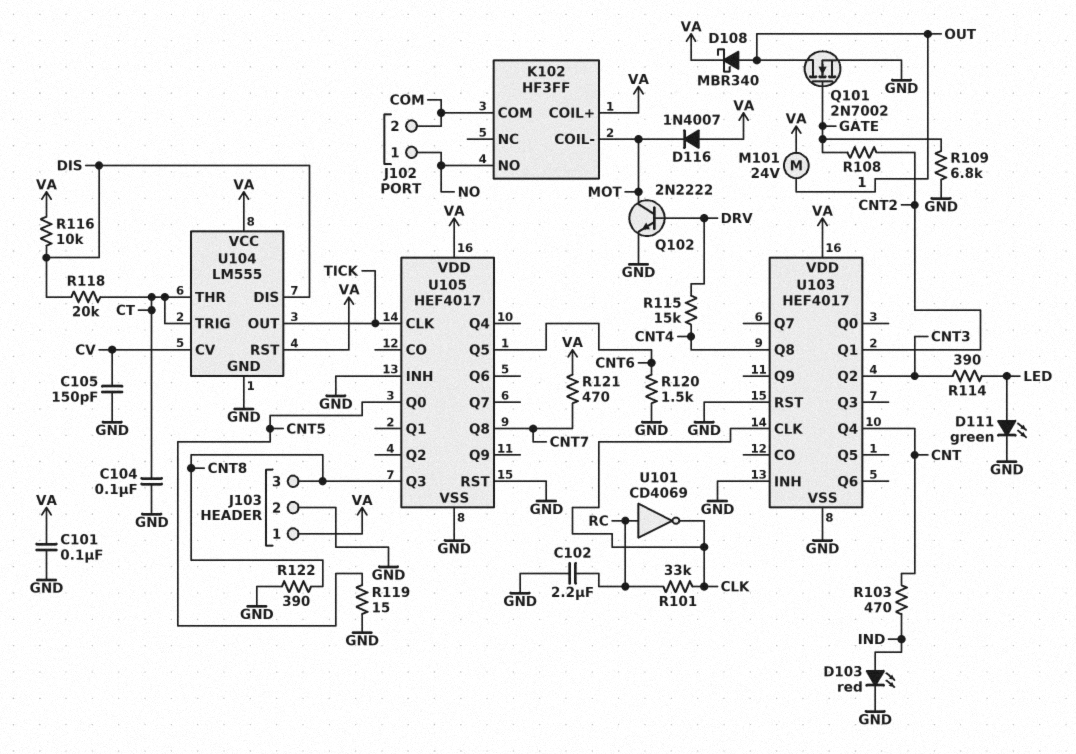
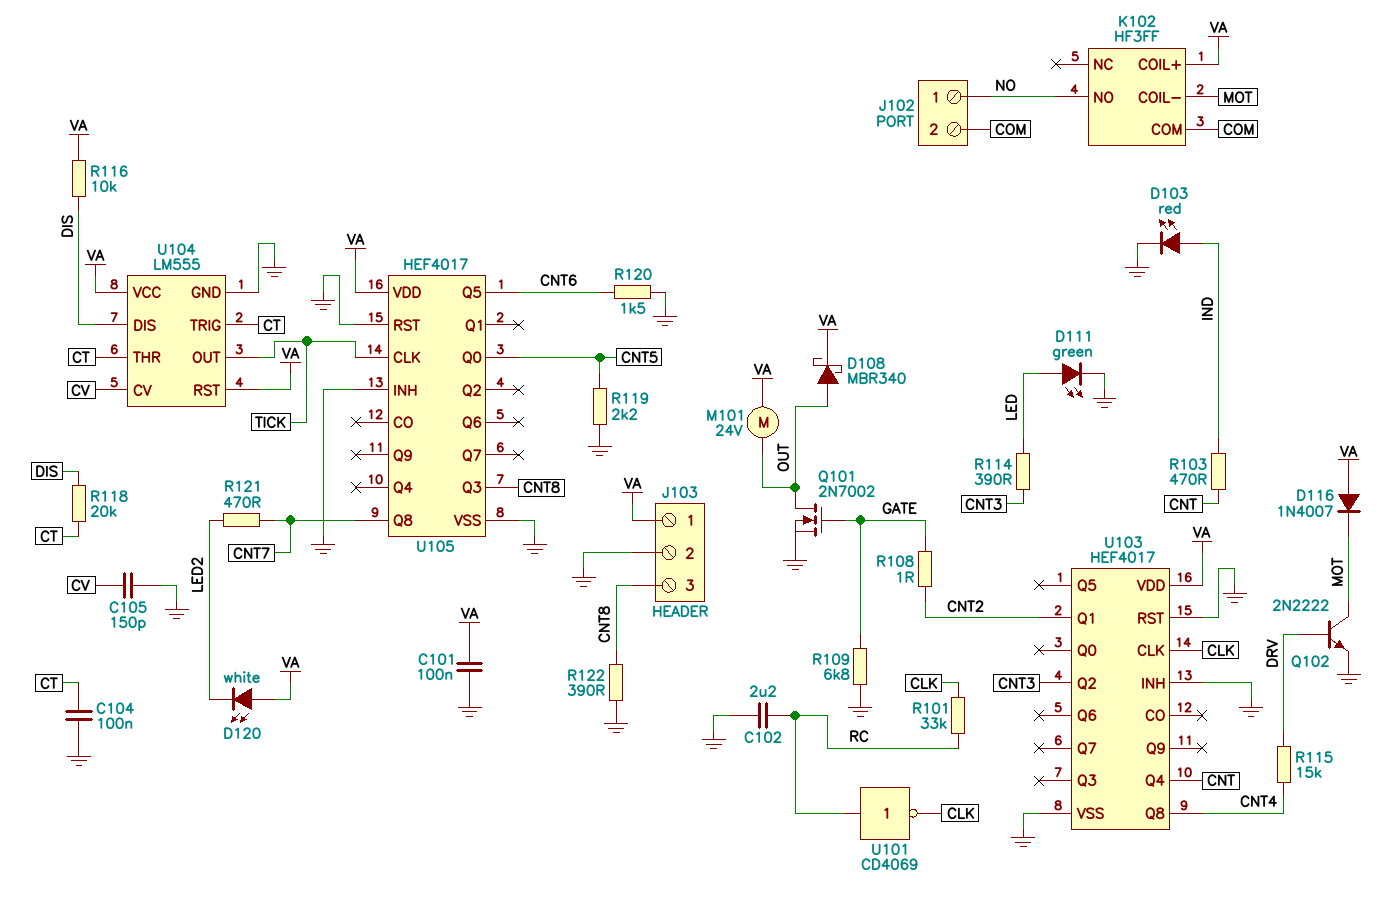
D120: none -> LED white (A VA, K LED2)
R119: 15 (CNT5, GND) -> 2.2k (CNT5, GND)
R121: 470 (CNT7, VA) -> 470 (CNT7, LED2)

